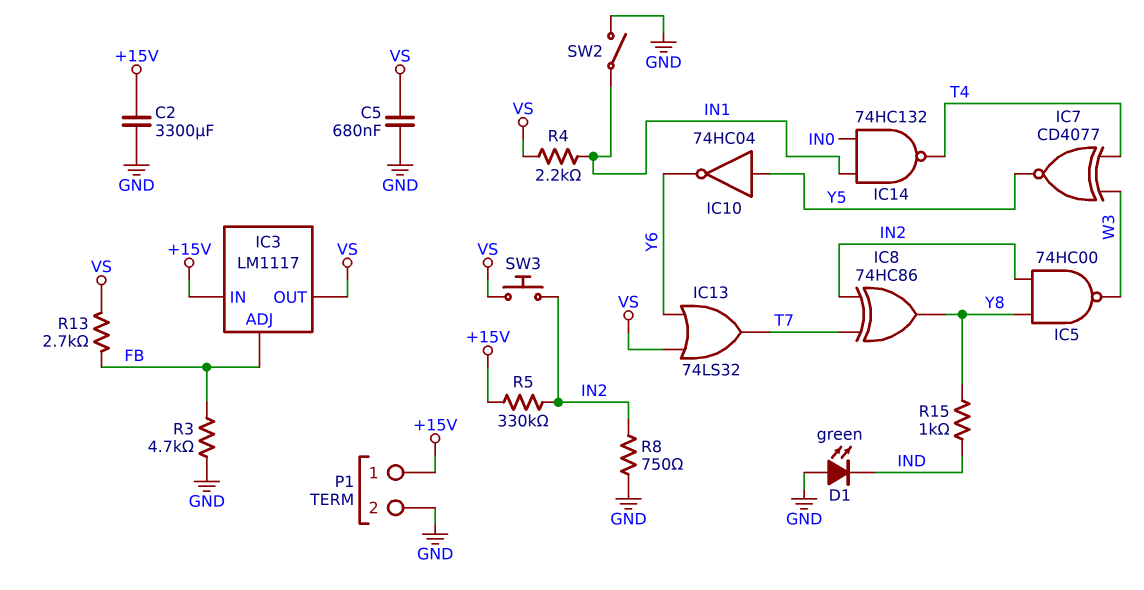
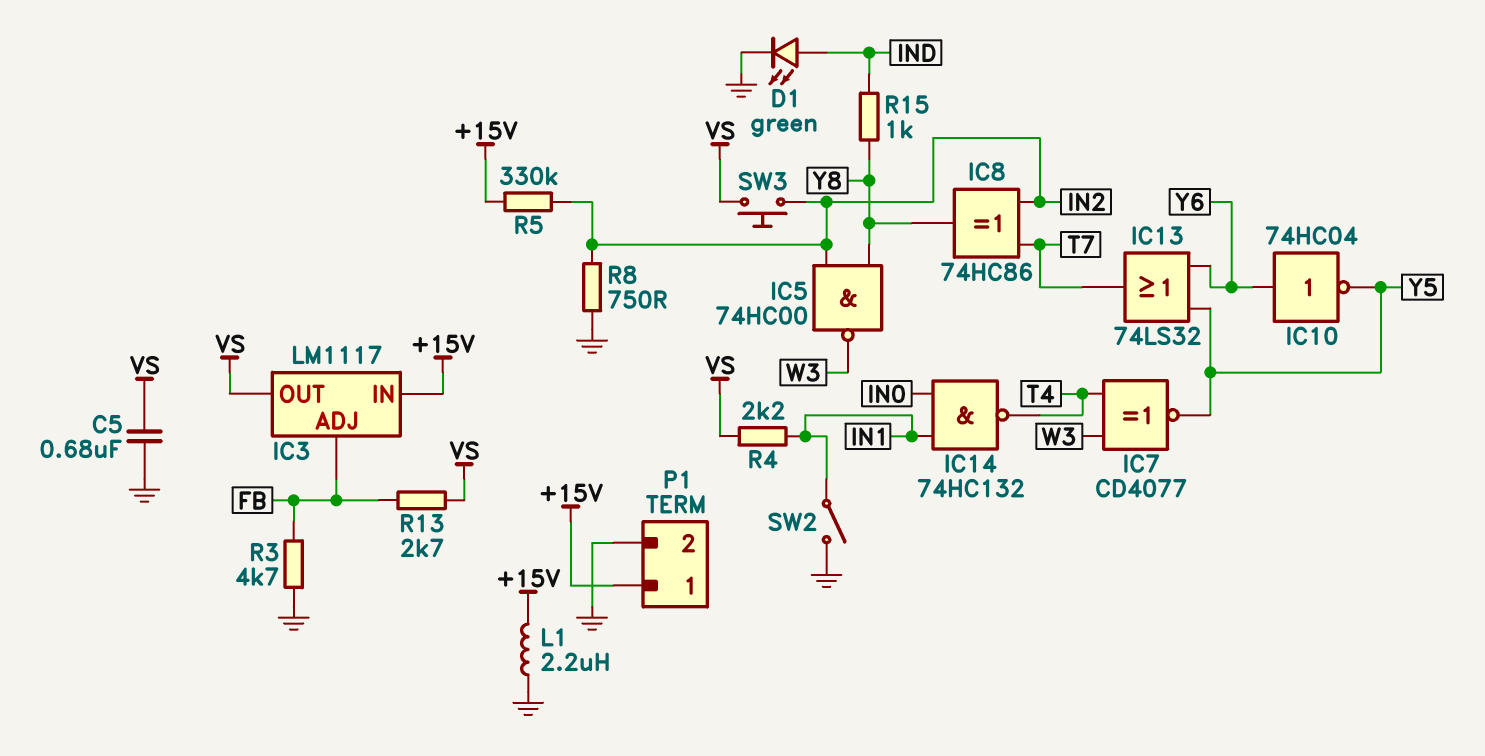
C2: 3300uF (+15V, GND) -> none
D1: LED green (A GND, K IND) -> LED green (A IND, K GND)
IC10: NOT 74HC04 (in Y5, out Y6) -> NOT 74HC04 (in Y6, out Y5)
IC13: OR 74LS32 (in VS, in Y6, out T7) -> OR 74LS32 (in Y5, in Y6, out T7)
L1: none -> 2.2uH (+15V, GND)

